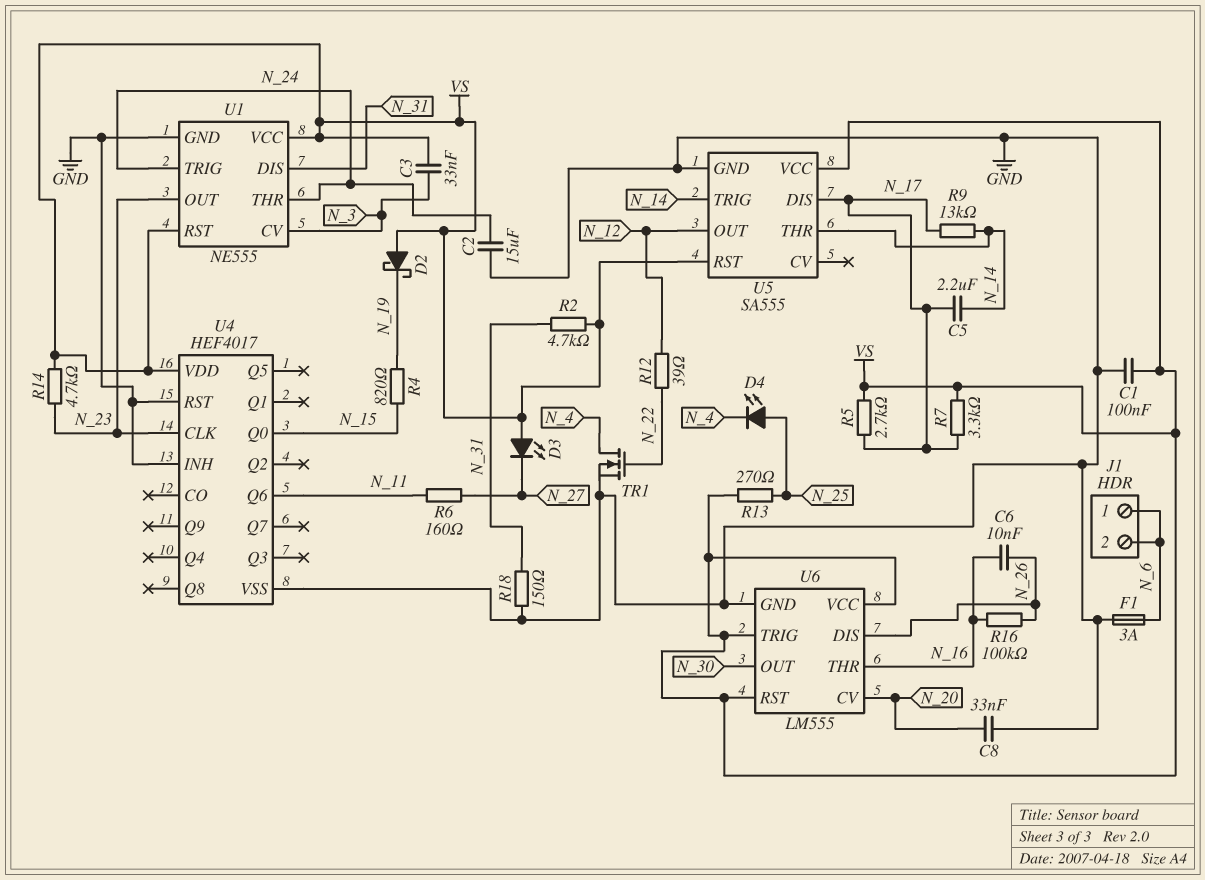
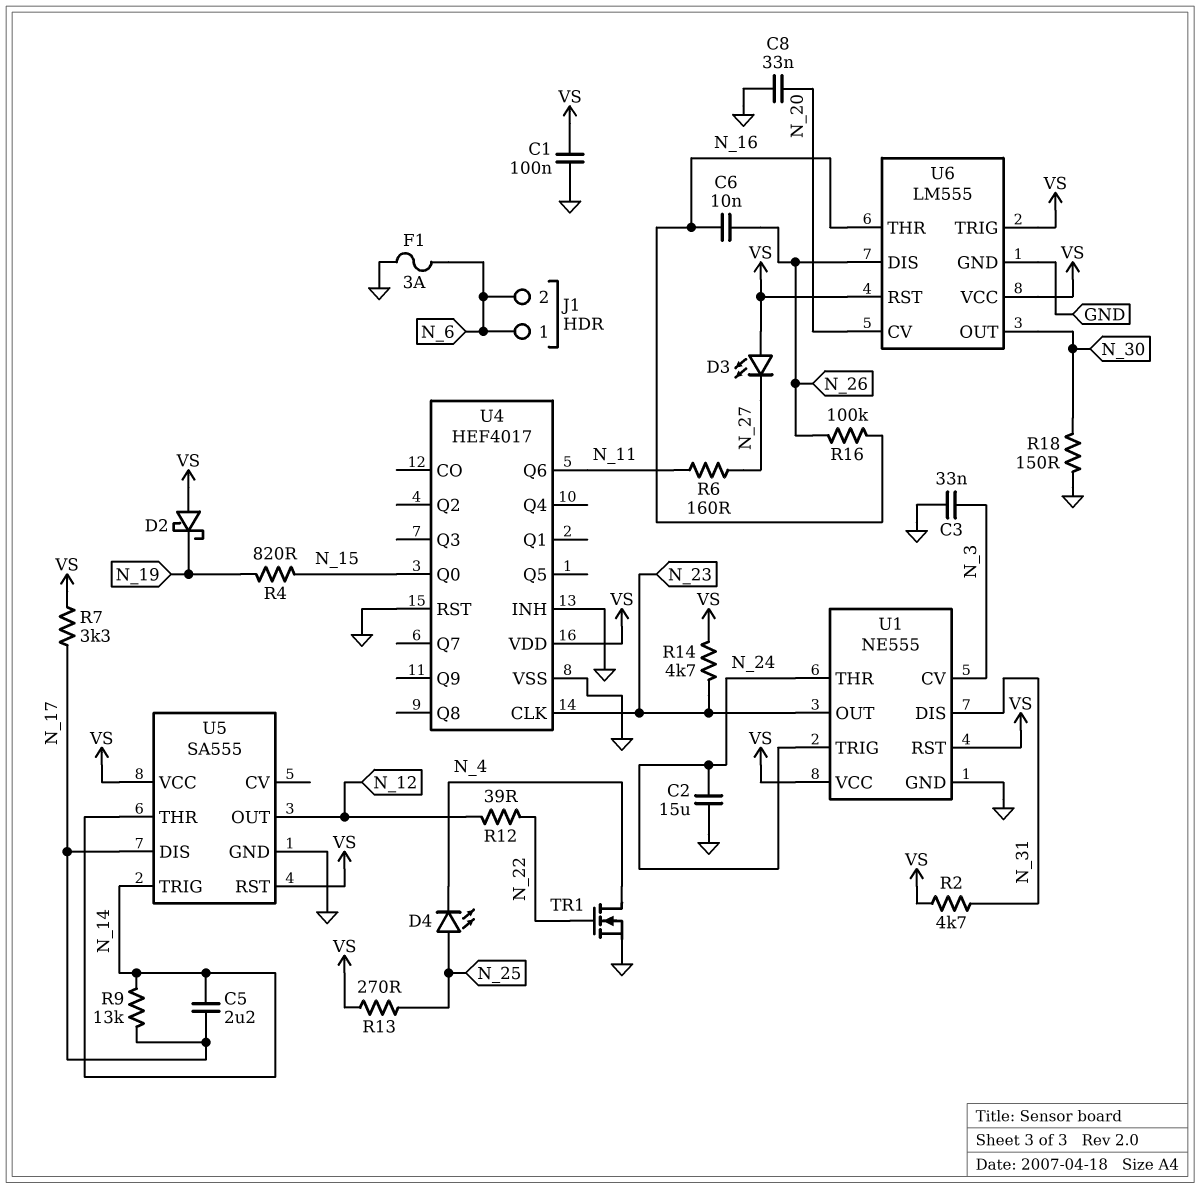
C3: 33nF (N_3, VS) -> 33nF (GND, N_3)
R5: 2.7k (N_17, VS) -> none
R18: 150 (GND, N_31) -> 150 (GND, N_30)

